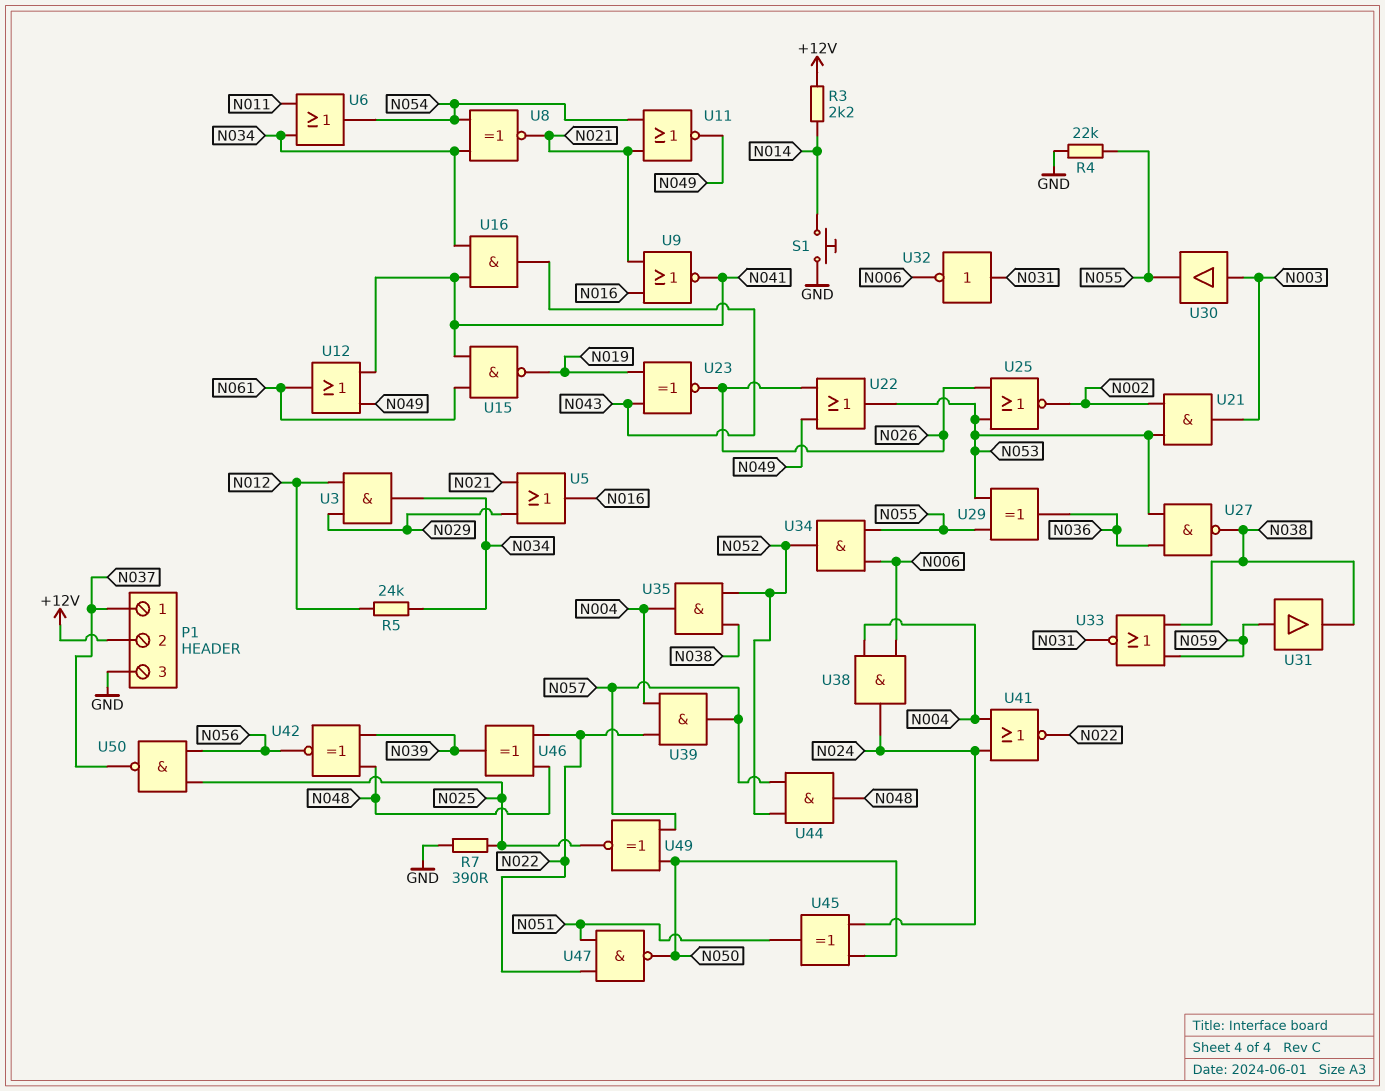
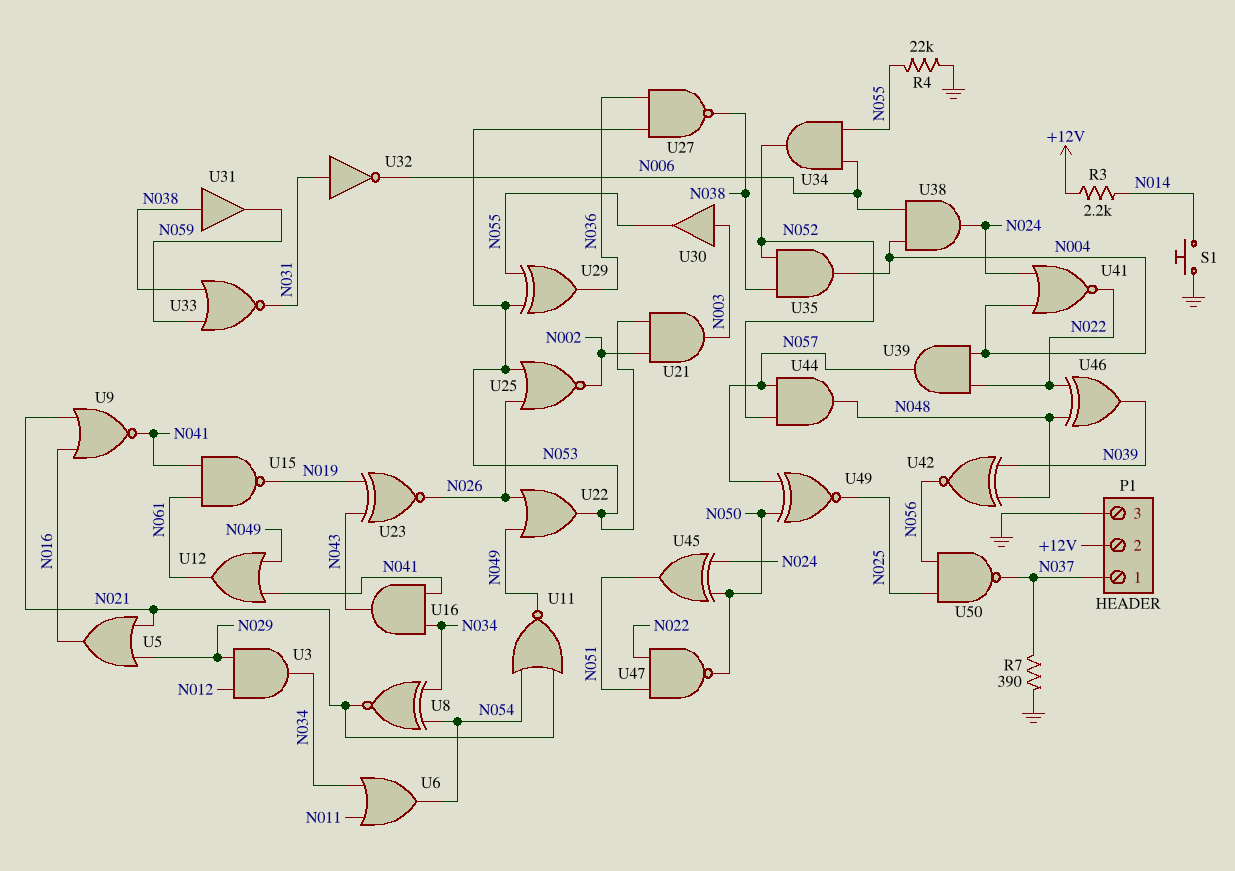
R5: 24k (N012, N034) -> none
R7: 390 (GND, N025) -> 390 (GND, N037)
U31: buffer (in N059, out N038) -> buffer (in N038, out N059)

